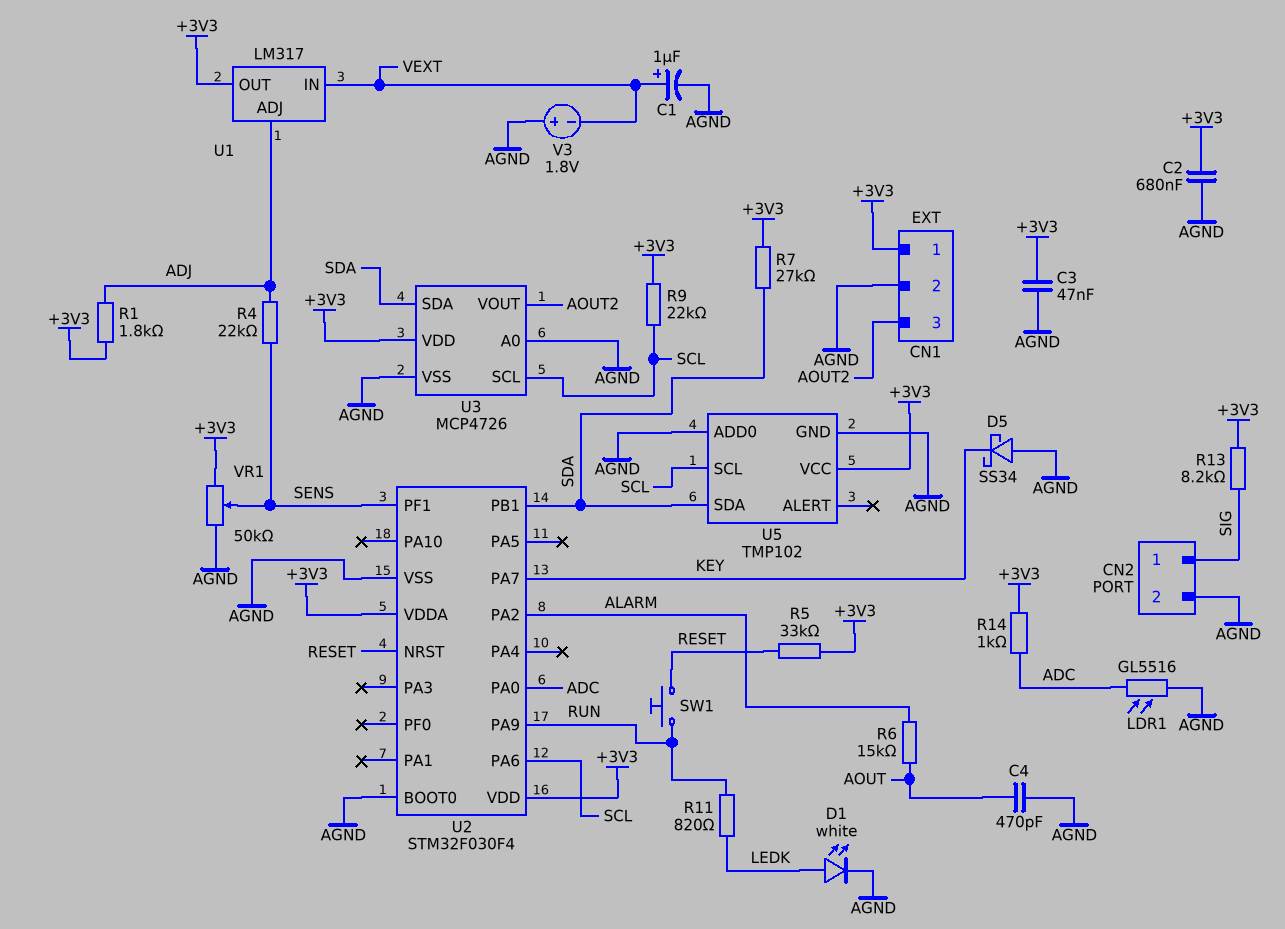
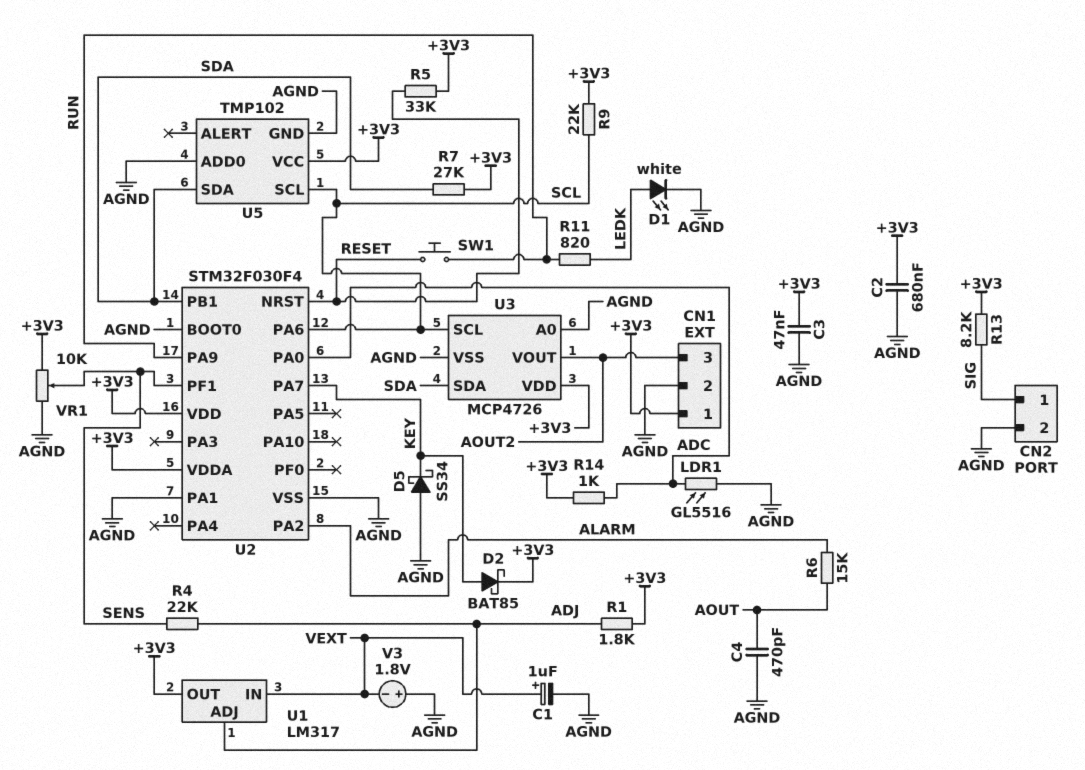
D2: none -> schottky BAT85 (A KEY, K +3V3)
U2 pin PA1: none -> AGND
VR1: 50k (+3V3, AGND, wiper SENS) -> 10k (+3V3, AGND, wiper SENS)

